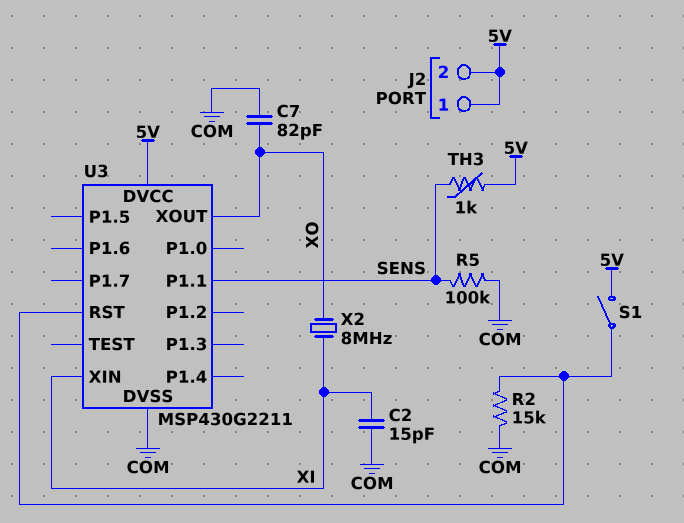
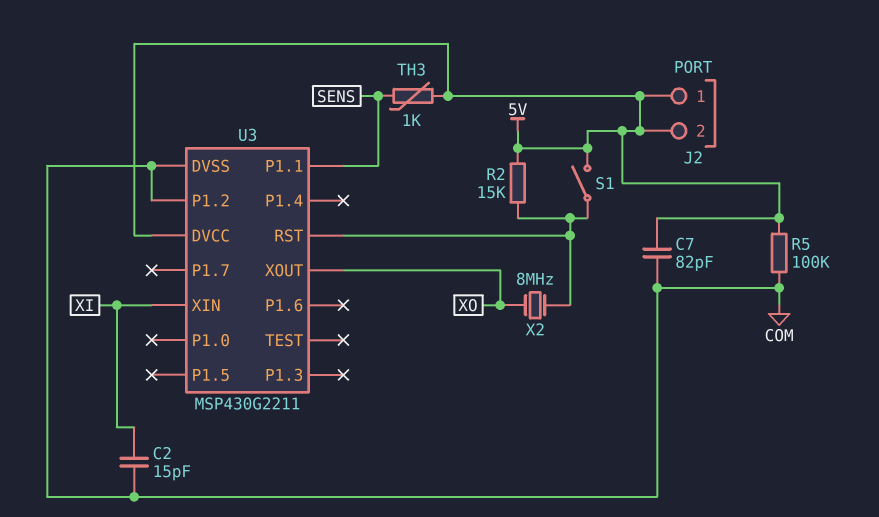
C7: 82pF (COM, XO) -> 82pF (5V, COM)
R2: 15k (COM, U3/RST) -> 15k (5V, U3/RST)
R5: 100k (COM, SENS) -> 100k (5V, COM)
U3 pin P1.2: none -> COM
X2: 8MHz (XI, XO) -> 8MHz (U3/RST, XO)

